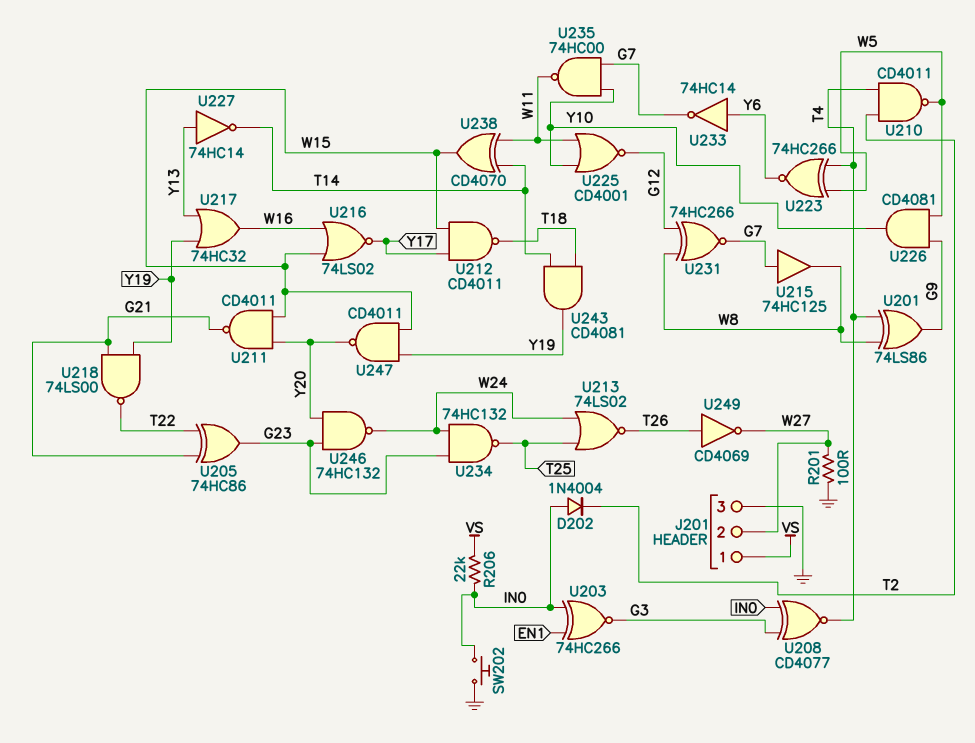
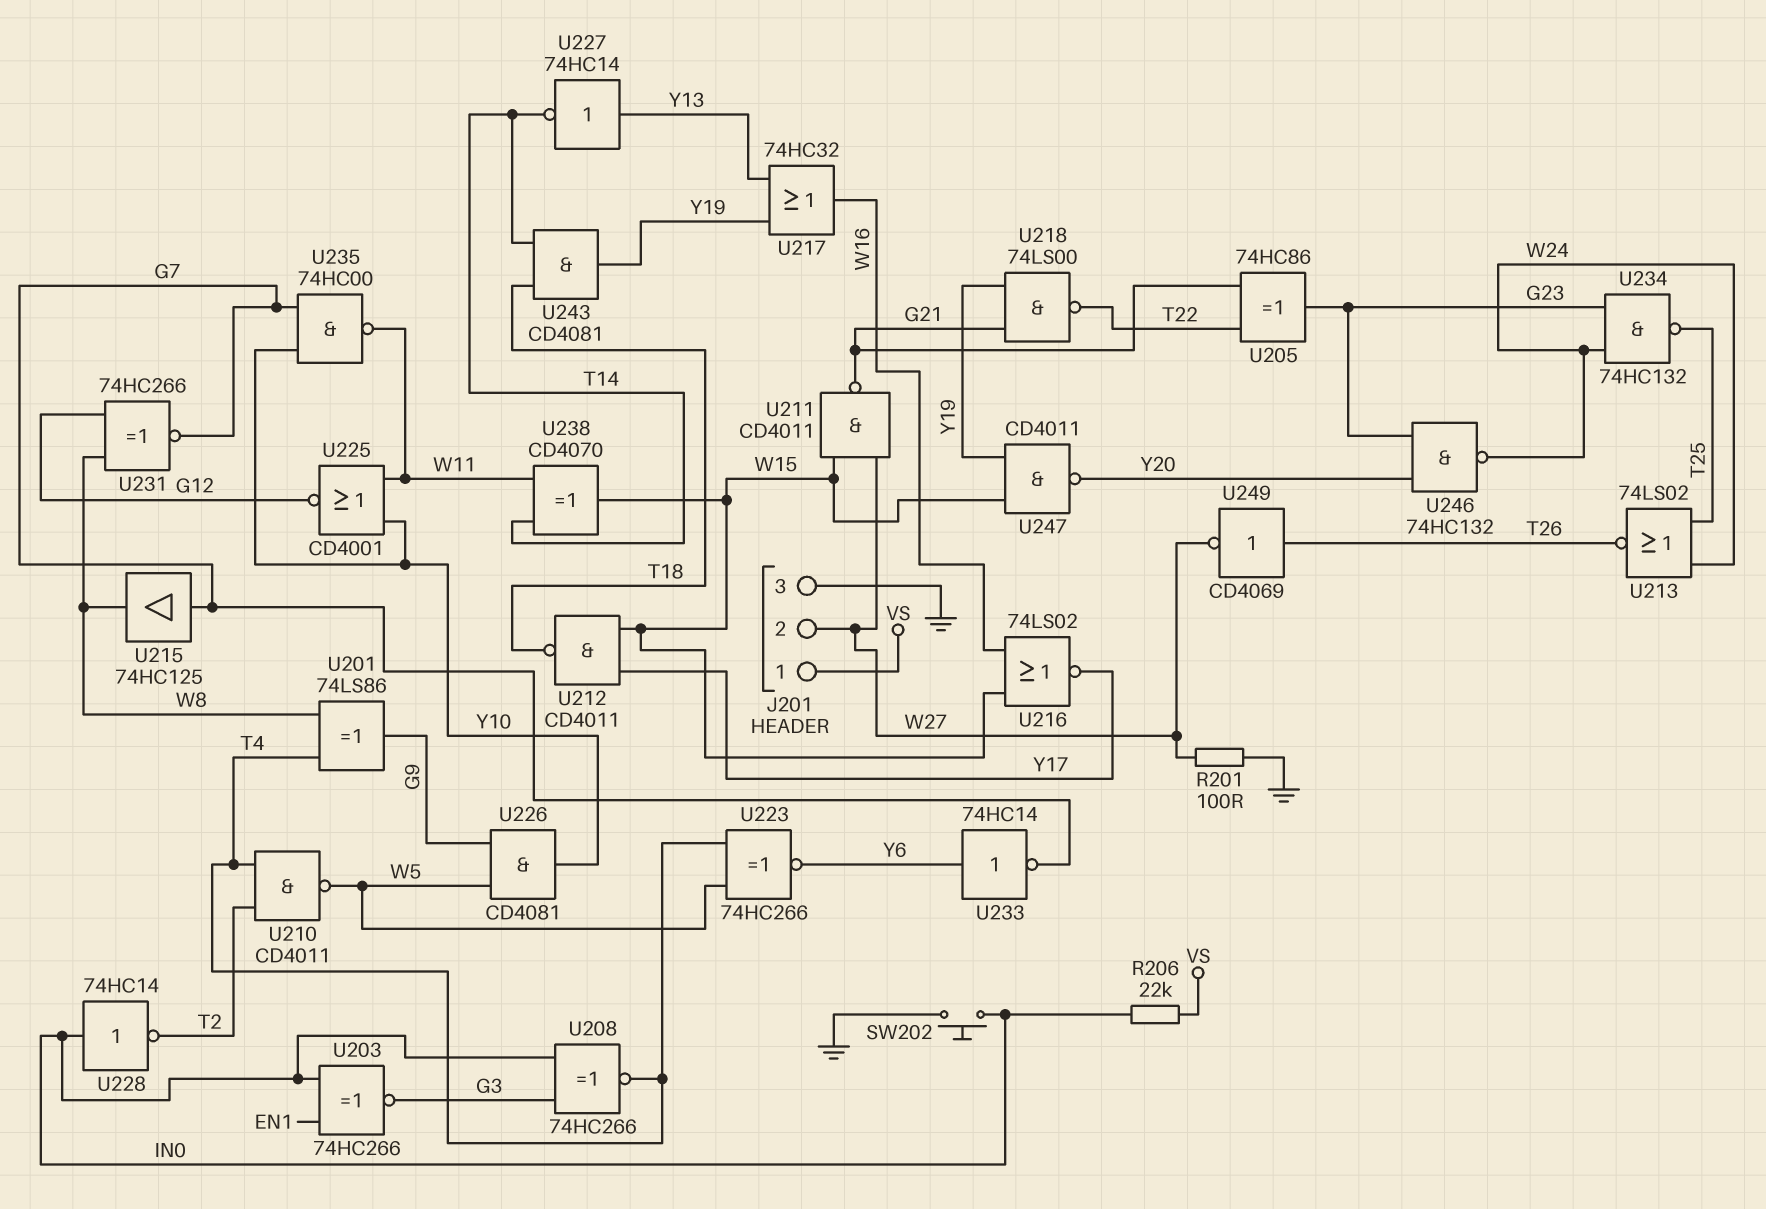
D202: diode 1N4004 (A IN0, K T2) -> none
U208: XNOR CD4077 (in G3, in IN0, out T4) -> XNOR 74HC266 (in G3, in IN0, out T4)
U211: NAND CD4011 (in W15, in Y20, out G21) -> NAND CD4011 (in W15, in W27, out G21)
U228: none -> NOT 74HC14 (in IN0, out T2)

